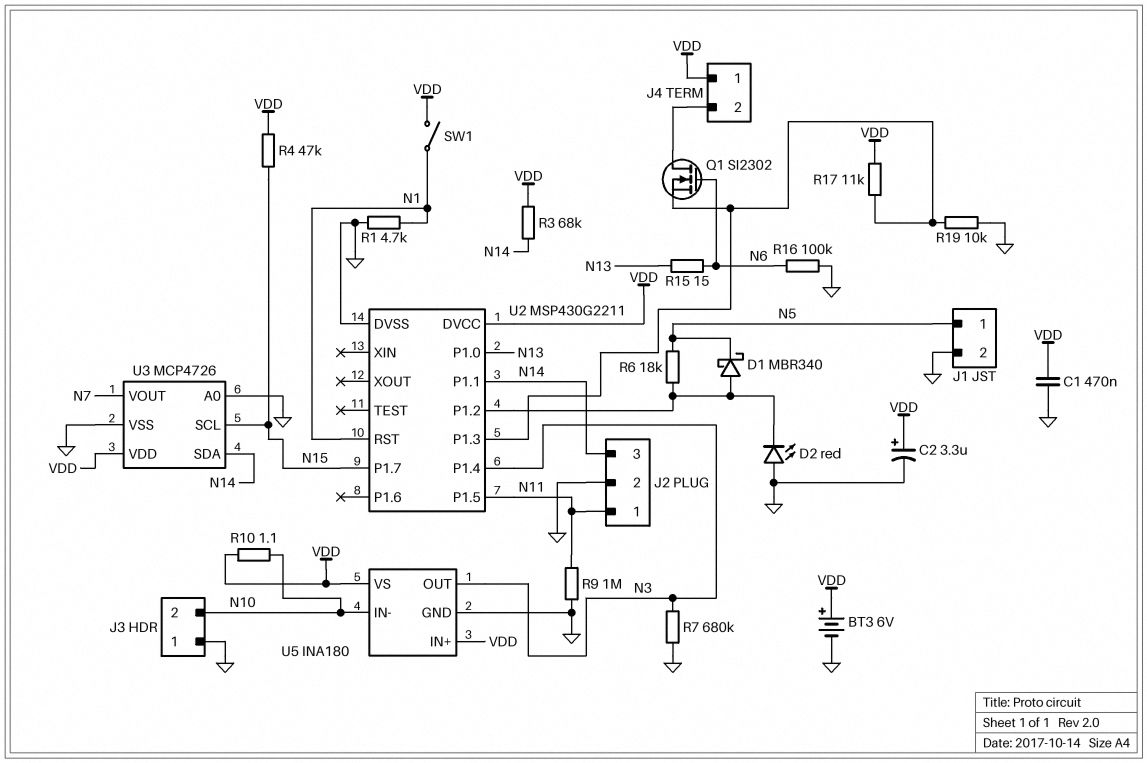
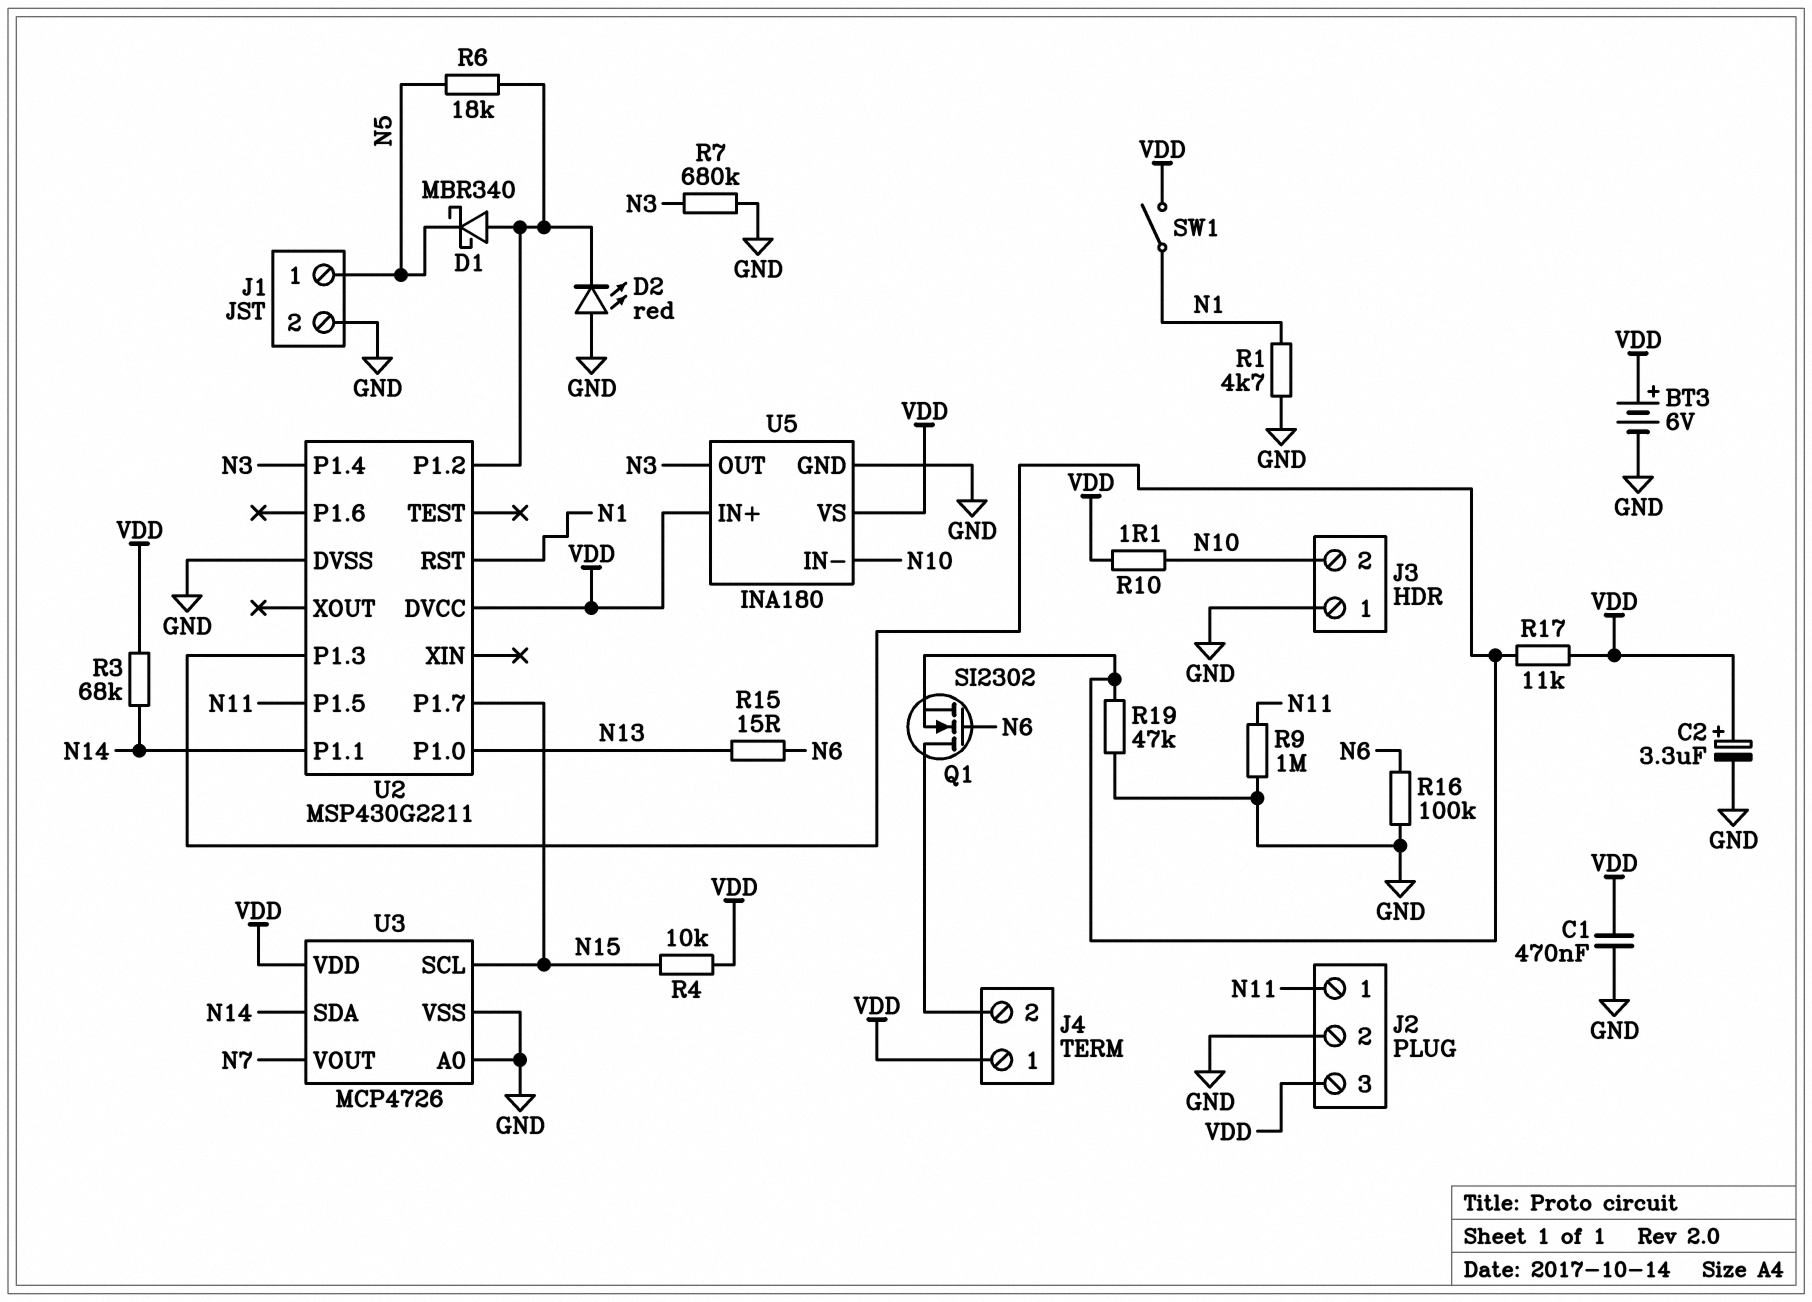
J2 pin 3: N14 -> VDD
R4: 47k (N15, VDD) -> 10k (N15, VDD)
R19: 10k (GND, U2/P1.3) -> 47k (GND, U2/P1.3)

